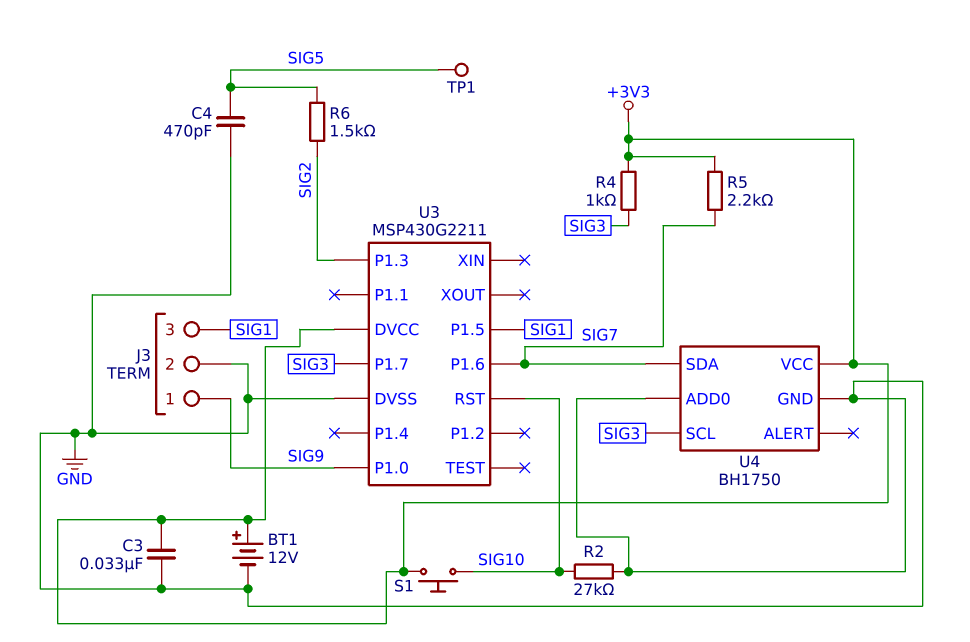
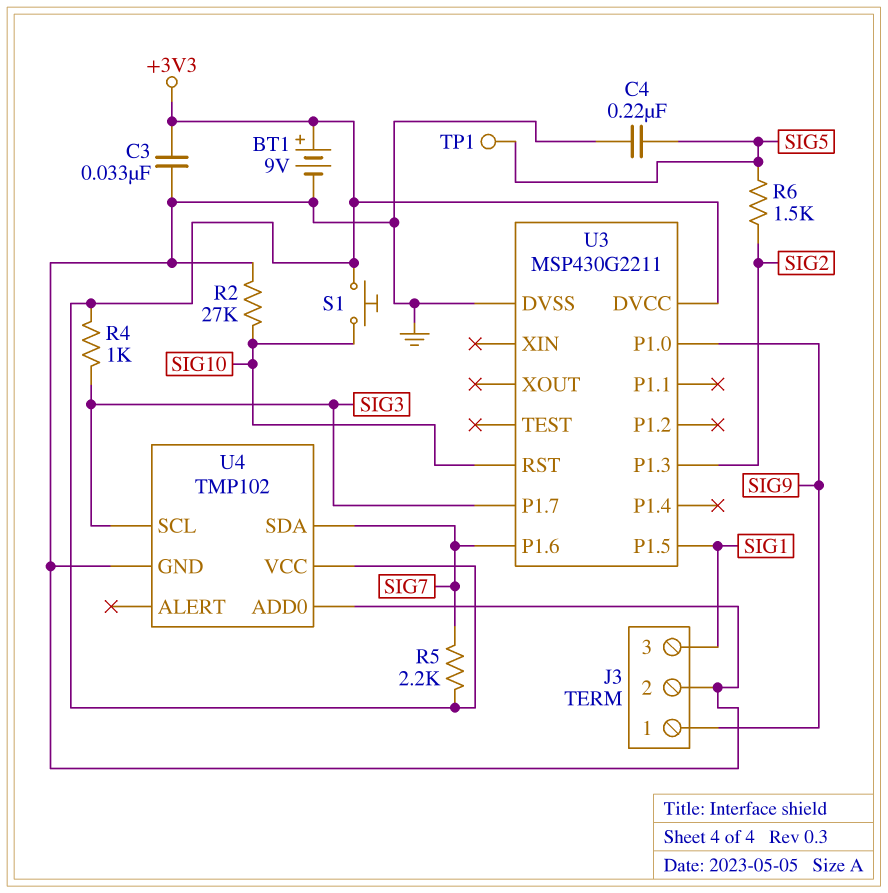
BT1: 12V (plus +3V3, minus GND) -> 9V (plus +3V3, minus GND)
C4: 470pF (GND, SIG5) -> 220nF (GND, SIG5)
U4: BH1750 -> TMP102

